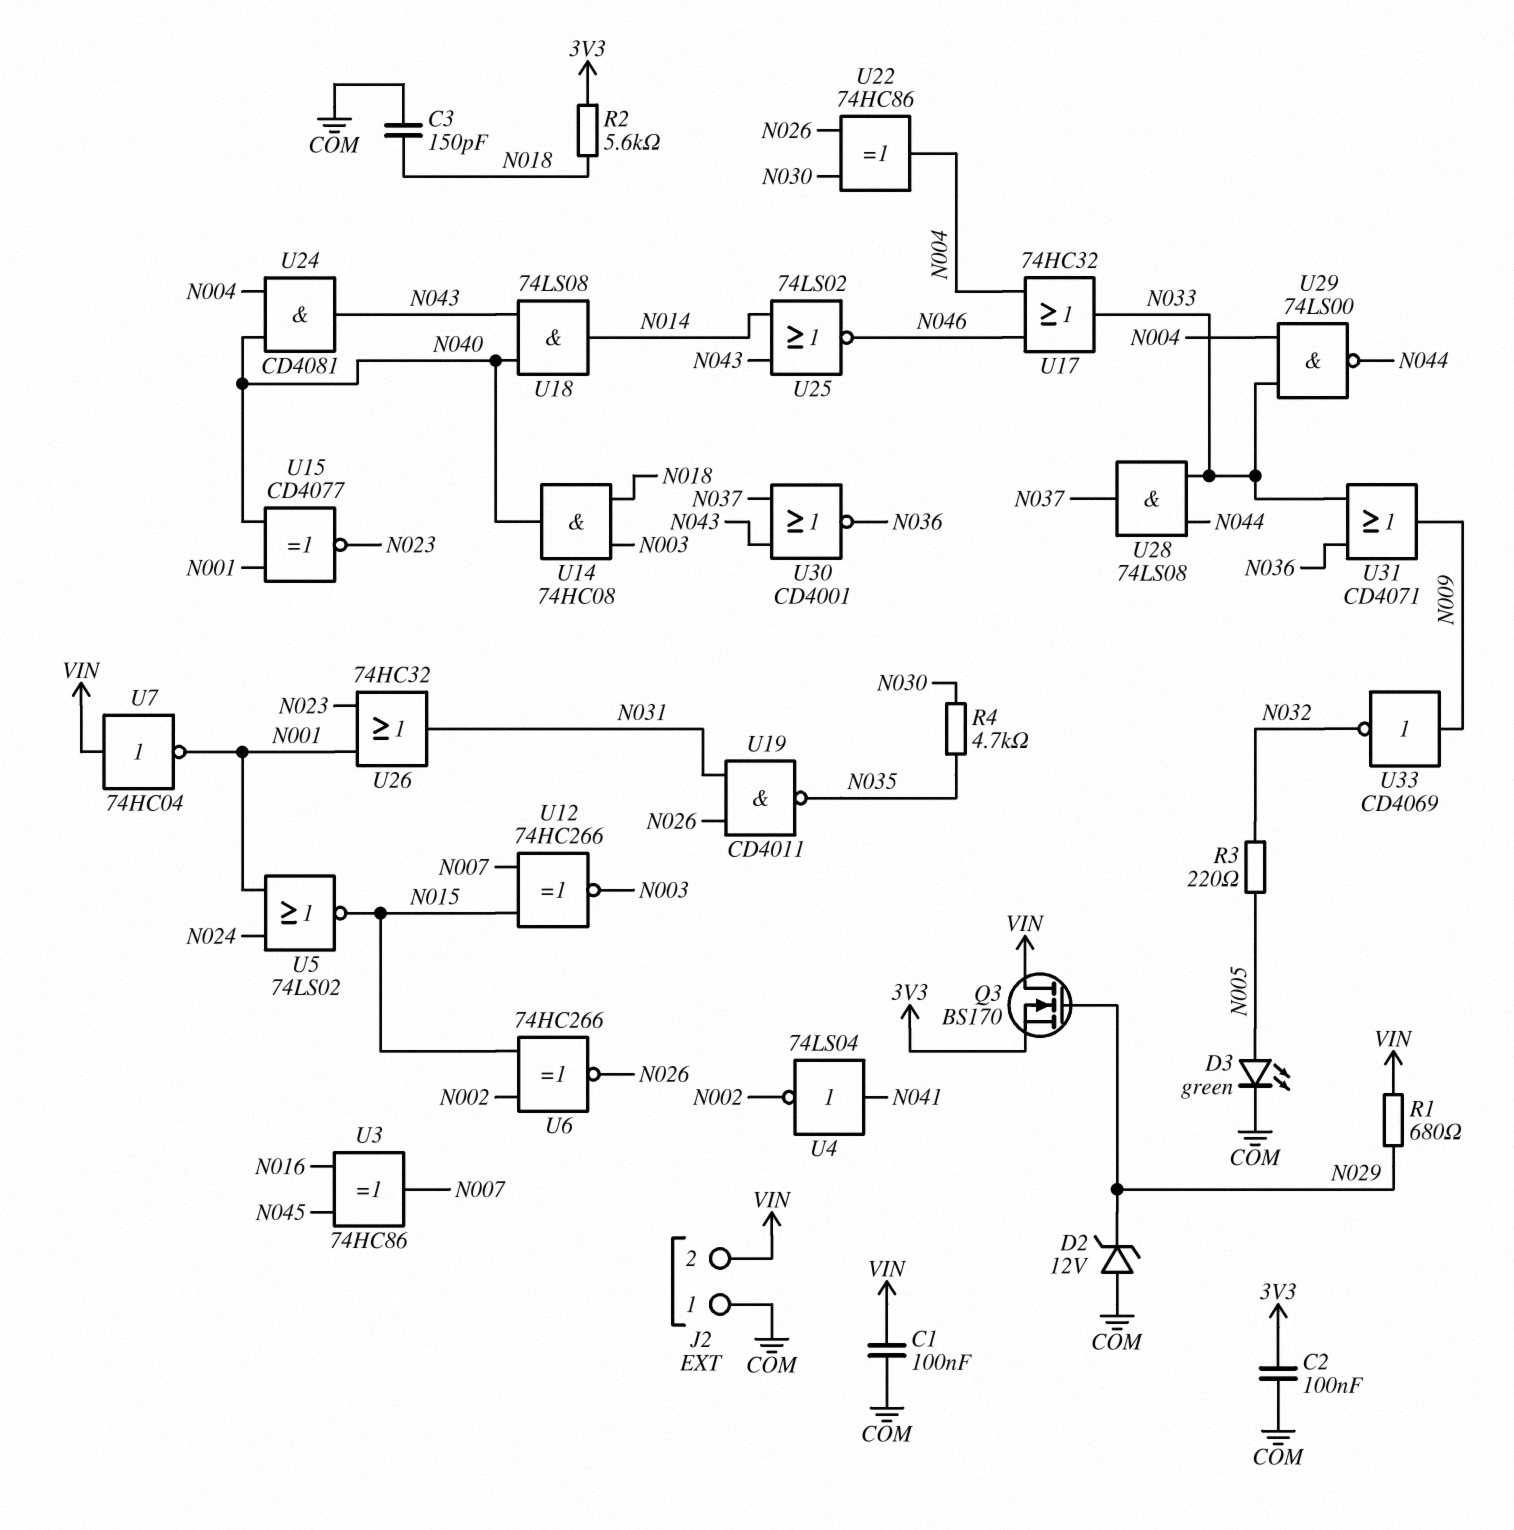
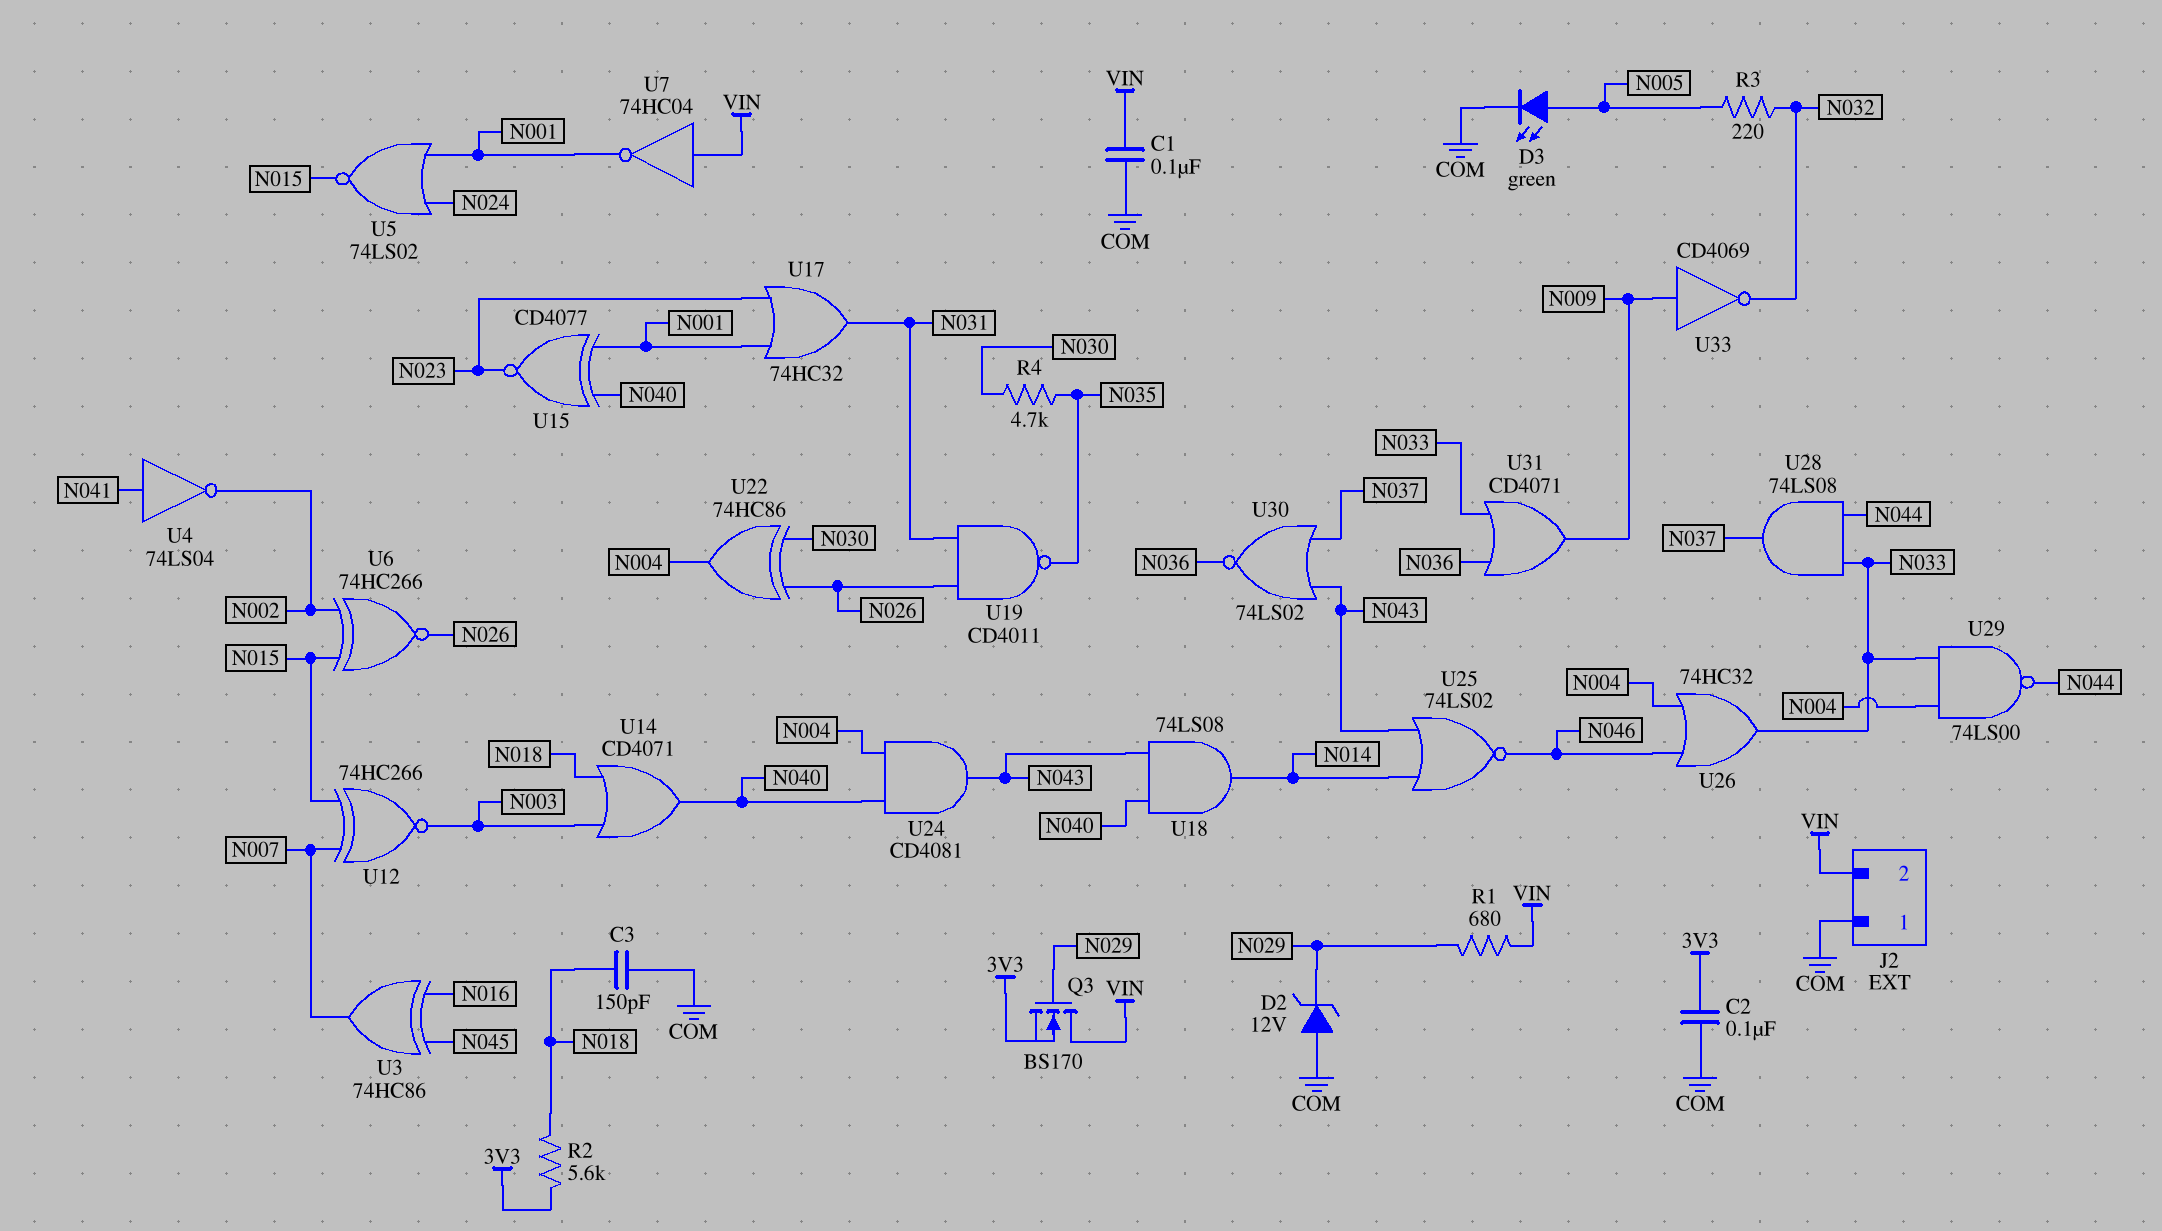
U14: AND 74HC08 (in N003, in N018, out N040) -> OR CD4071 (in N003, in N018, out N040)
U17: OR 74HC32 (in N004, in N046, out N033) -> OR 74HC32 (in N001, in N023, out N031)
U26: OR 74HC32 (in N001, in N023, out N031) -> OR 74HC32 (in N004, in N046, out N033)
U30: NOR CD4001 (in N037, in N043, out N036) -> NOR 74LS02 (in N037, in N043, out N036)

